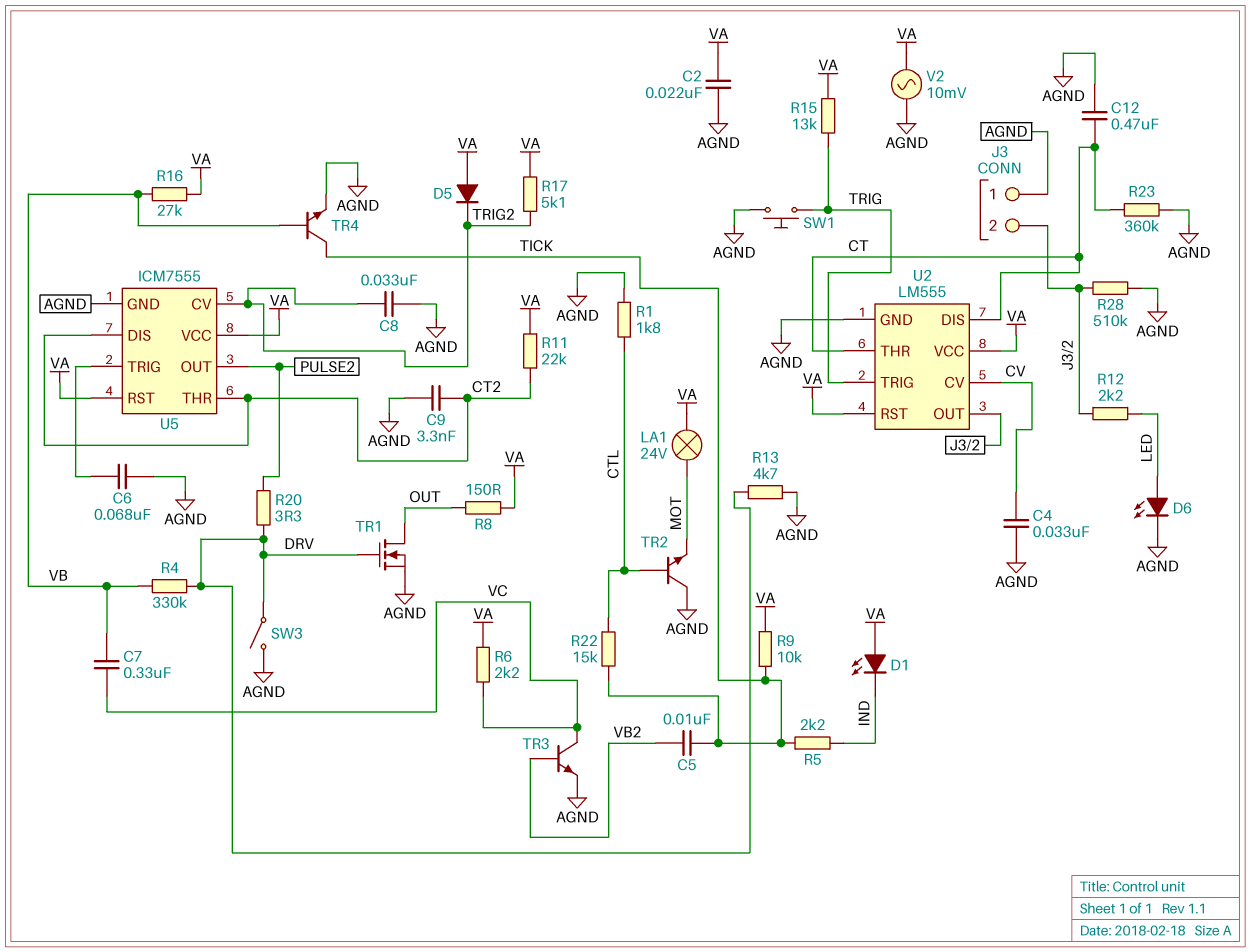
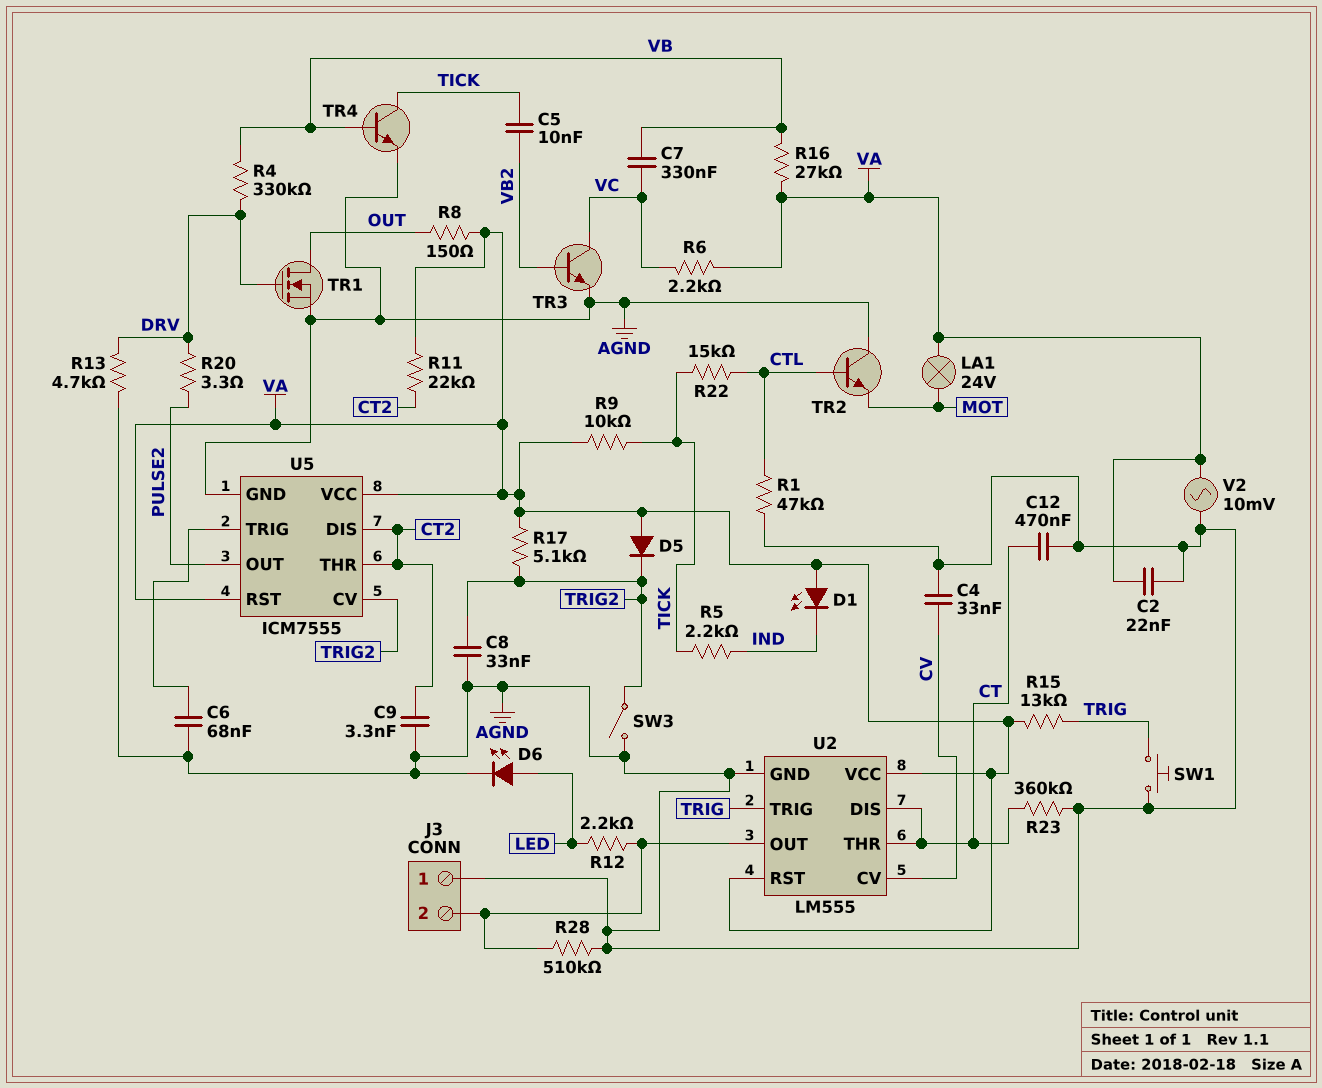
R1: 1.8k (AGND, CTL) -> 47k (AGND, CTL)
SW3: switch (AGND, DRV) -> switch (AGND, TRIG2)

